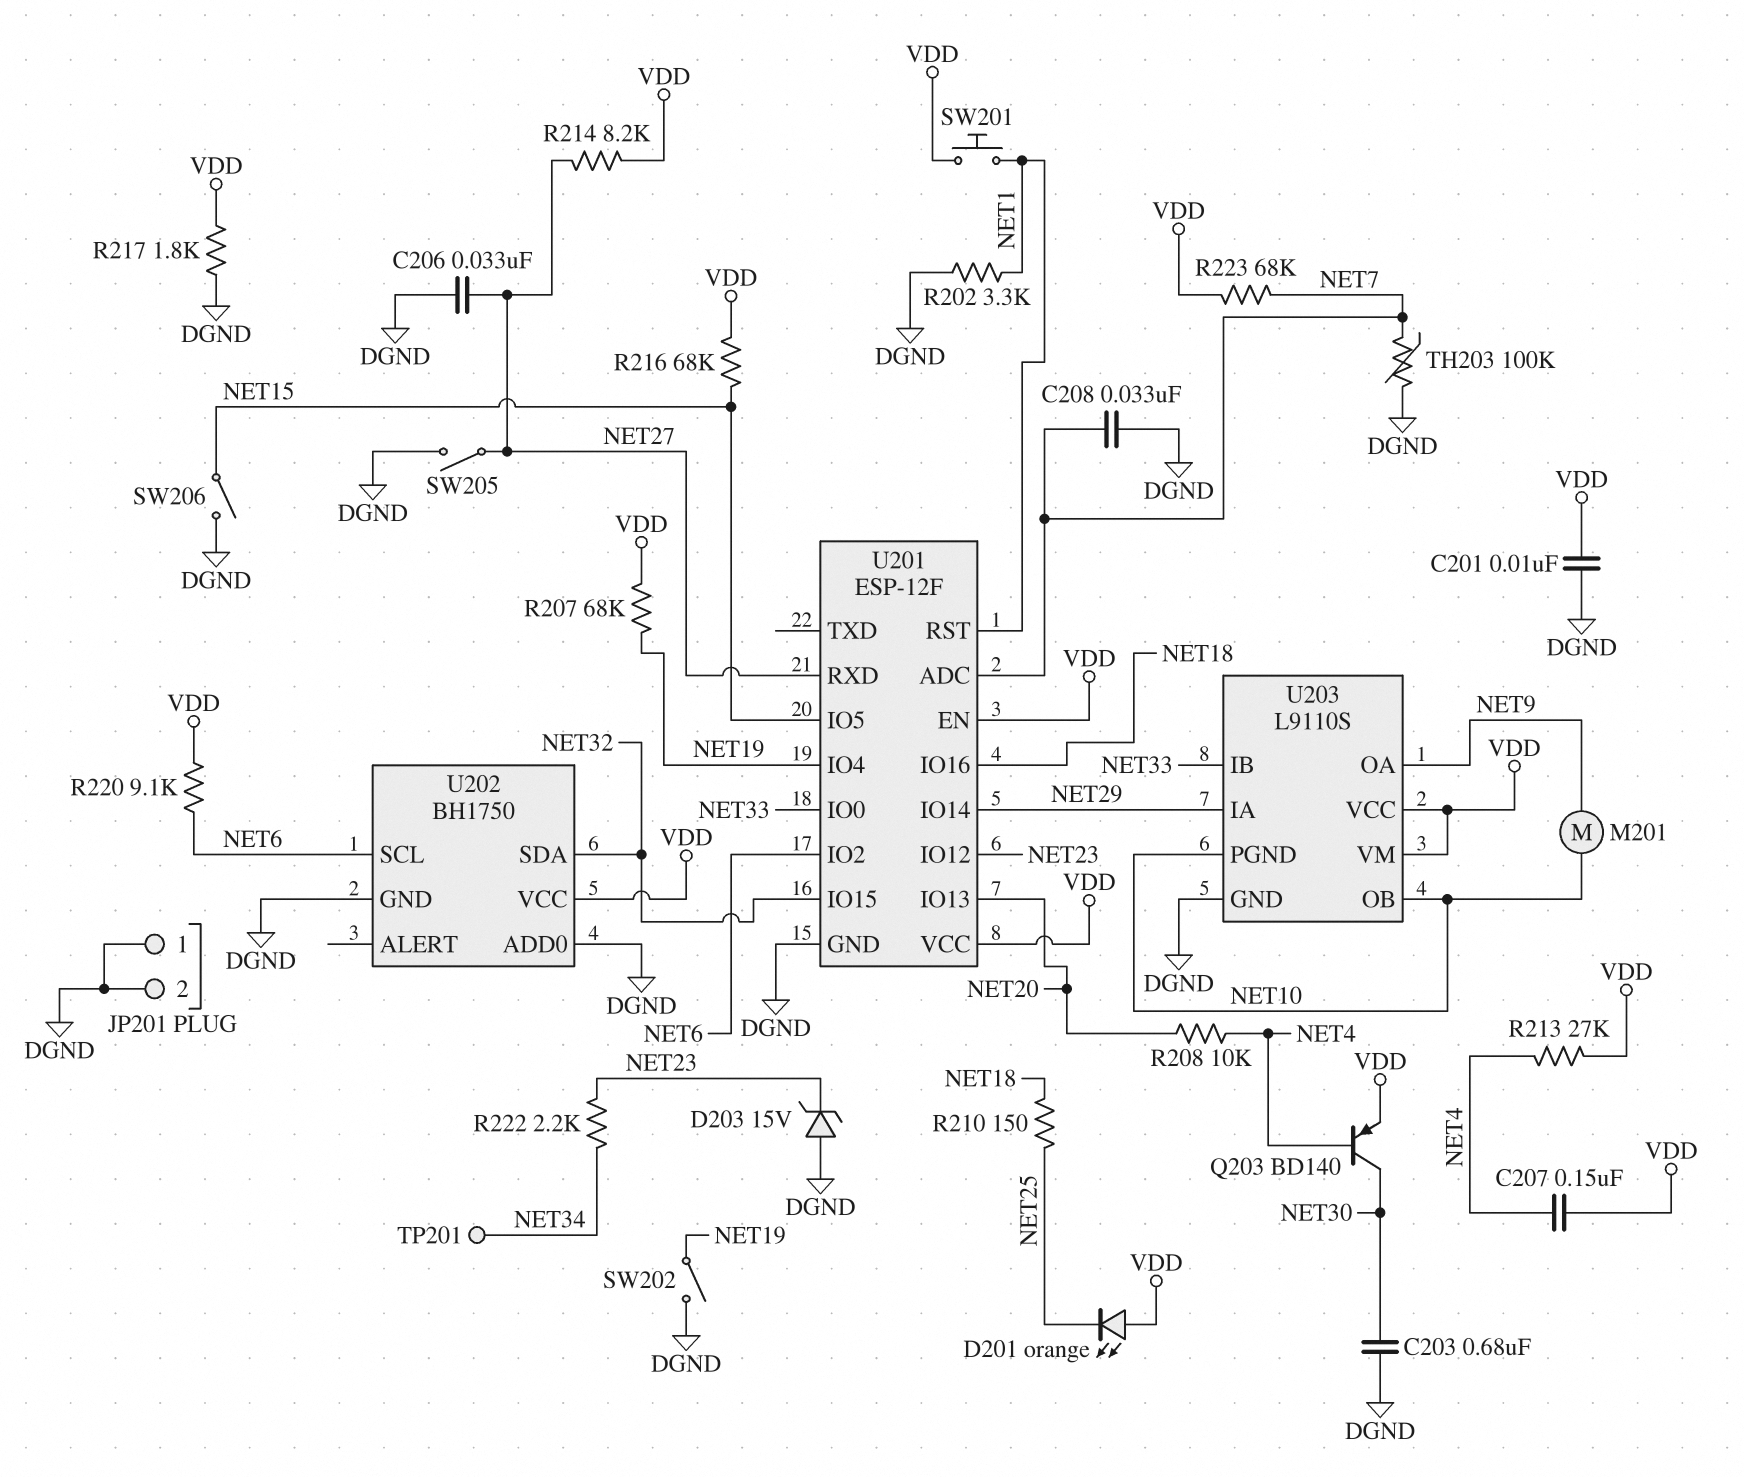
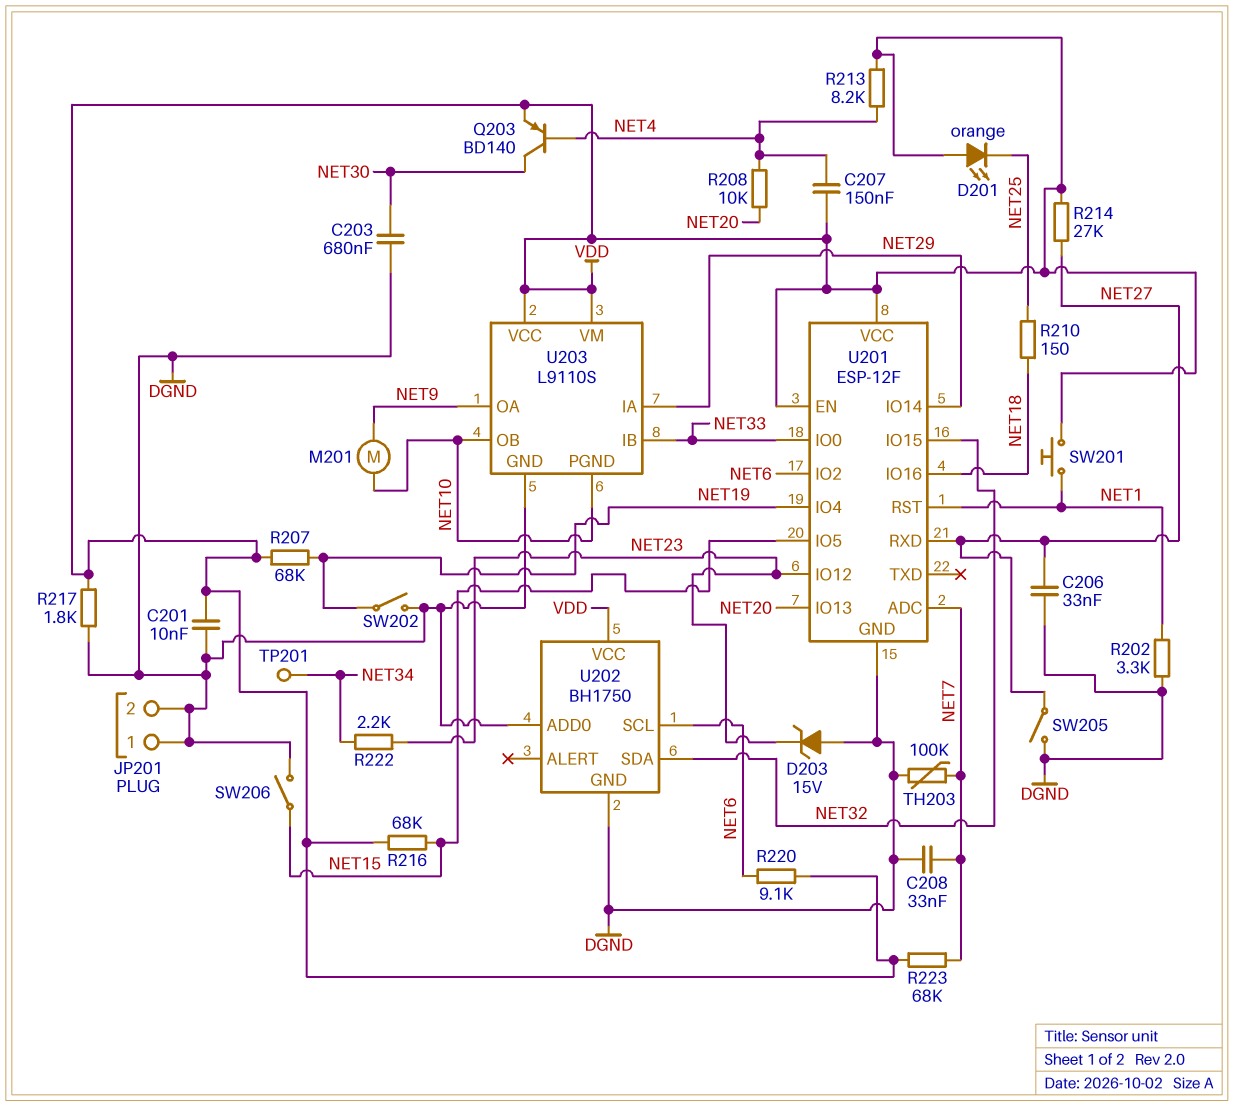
R213: 27k (NET4, VDD) -> 8.2k (NET4, VDD)
R214: 8.2k (NET27, VDD) -> 27k (NET27, VDD)

